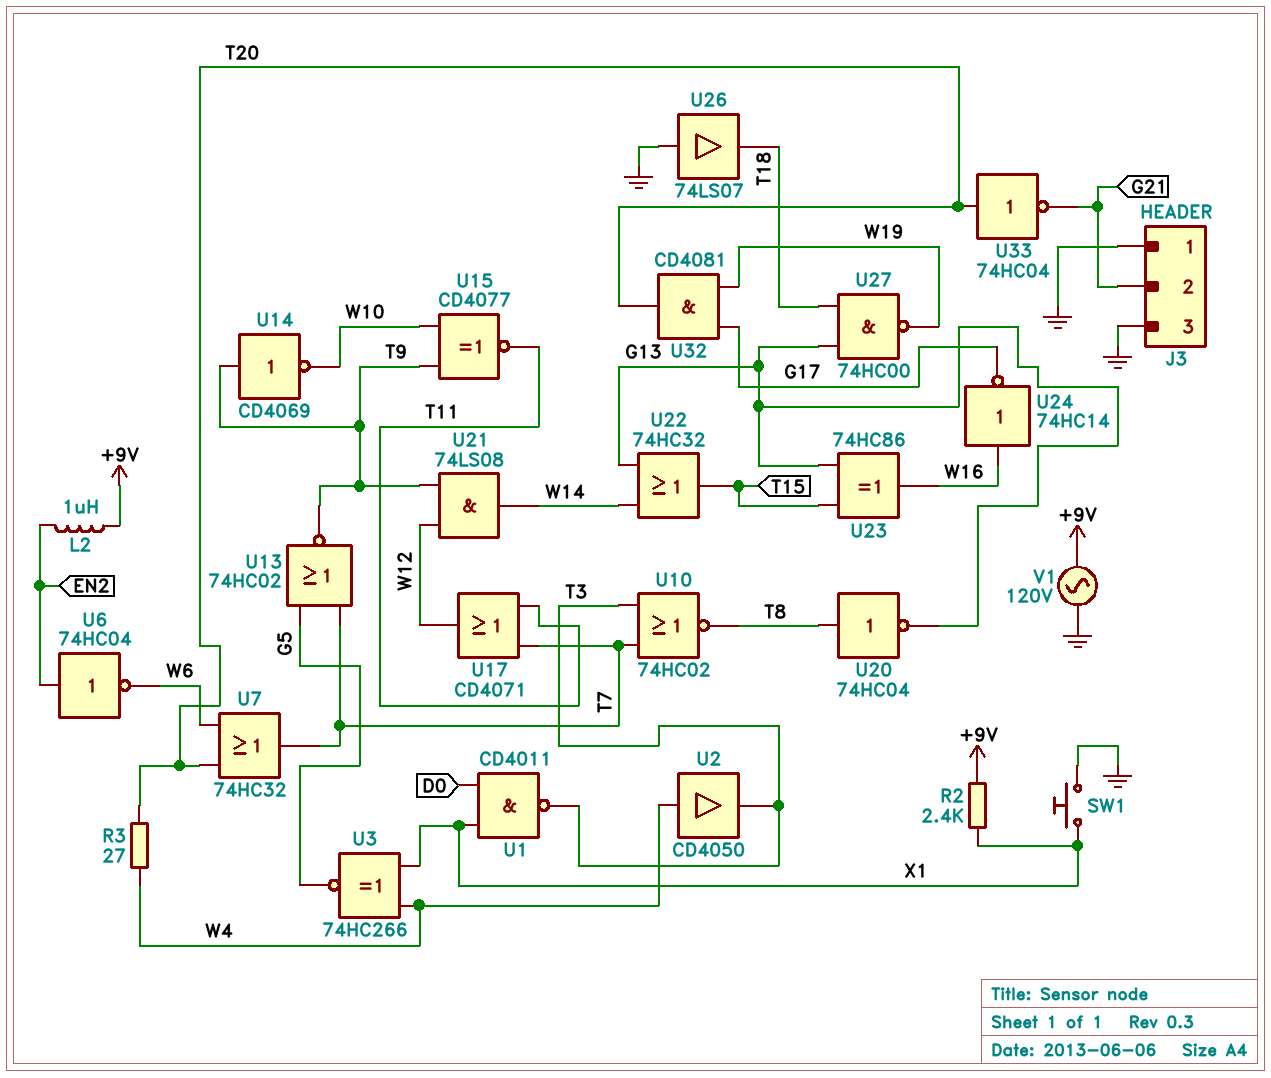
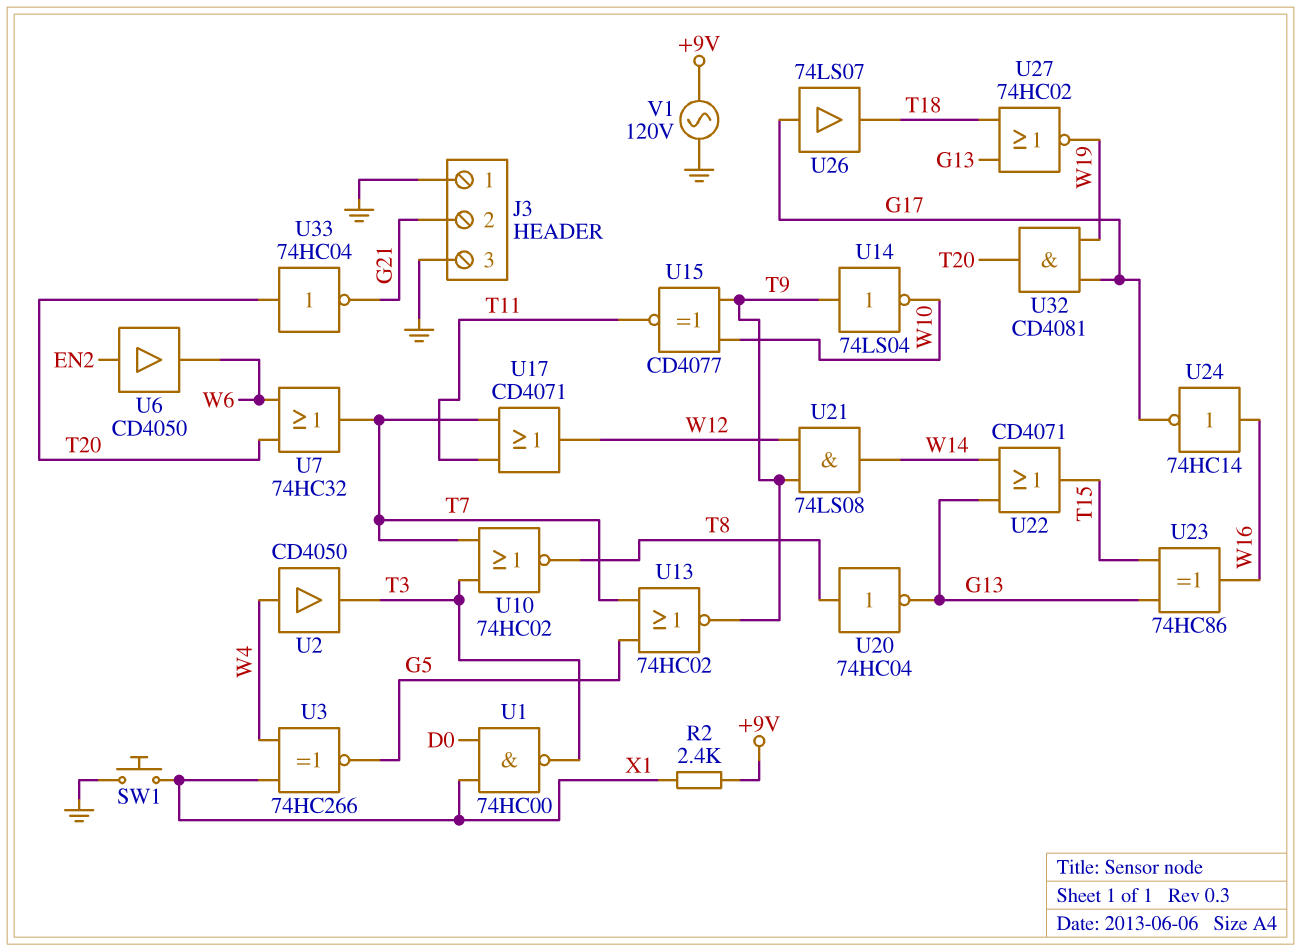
L2: 1uH (+9V, EN2) -> none
R3: 27 (T20, W4) -> none
U1: NAND CD4011 (in D0, in X1, out T3) -> NAND 74HC00 (in D0, in X1, out T3)
U6: NOT 74HC04 (in EN2, out W6) -> buffer CD4050 (in EN2, out W6)
U14: NOT CD4069 (in T9, out W10) -> NOT 74LS04 (in T9, out W10)
U22: OR 74HC32 (in G13, in W14, out T15) -> OR CD4071 (in G13, in W14, out T15)
U26: buffer 74LS07 (in GND, out T18) -> buffer 74LS07 (in G17, out T18)
U27: NAND 74HC00 (in G13, in T18, out W19) -> NOR 74HC02 (in G13, in T18, out W19)

